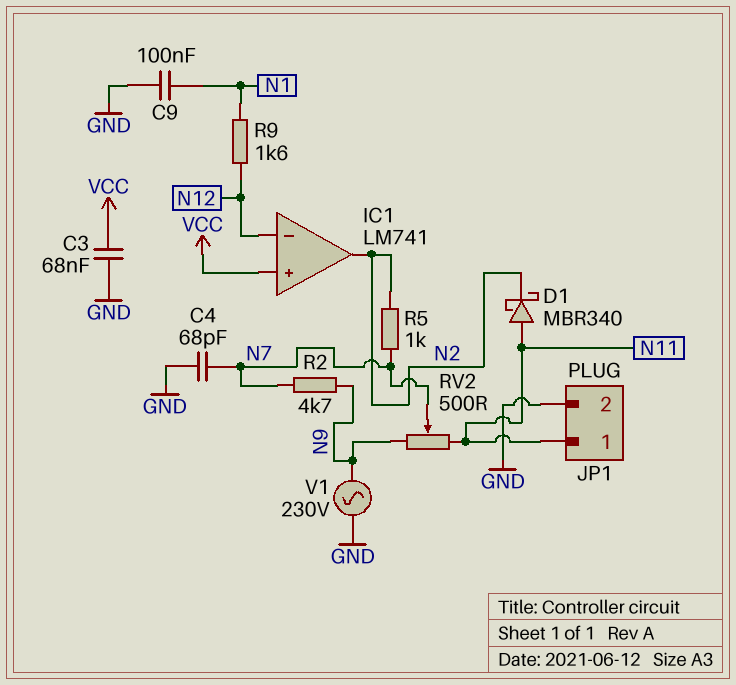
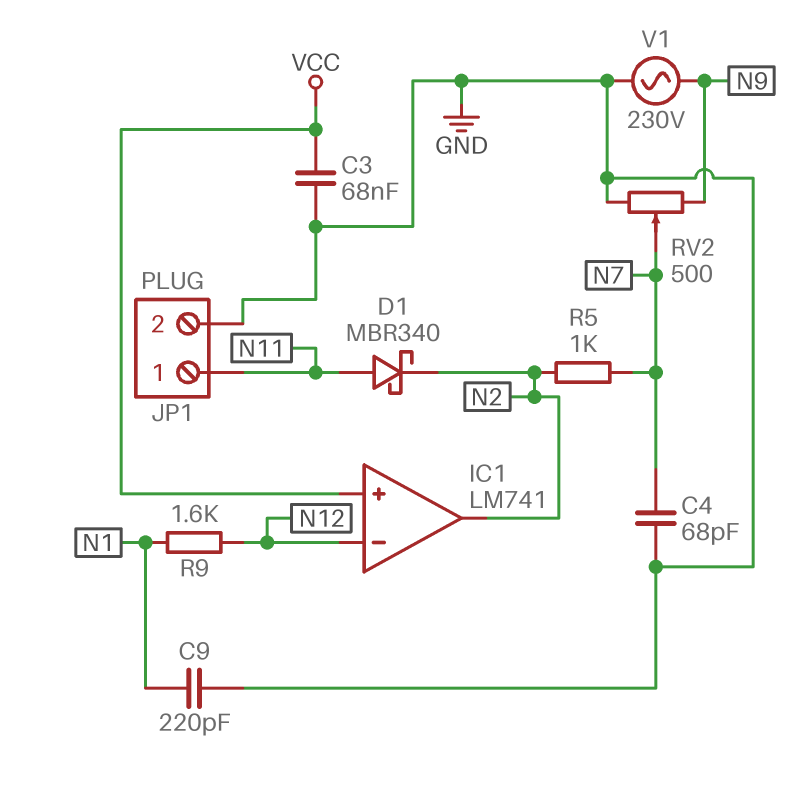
C9: 100nF (GND, N1) -> 220pF (GND, N1)
R2: 4.7k (N7, N9) -> none
RV2: 500 (N9, N11, wiper N7) -> 500 (GND, N9, wiper N7)

